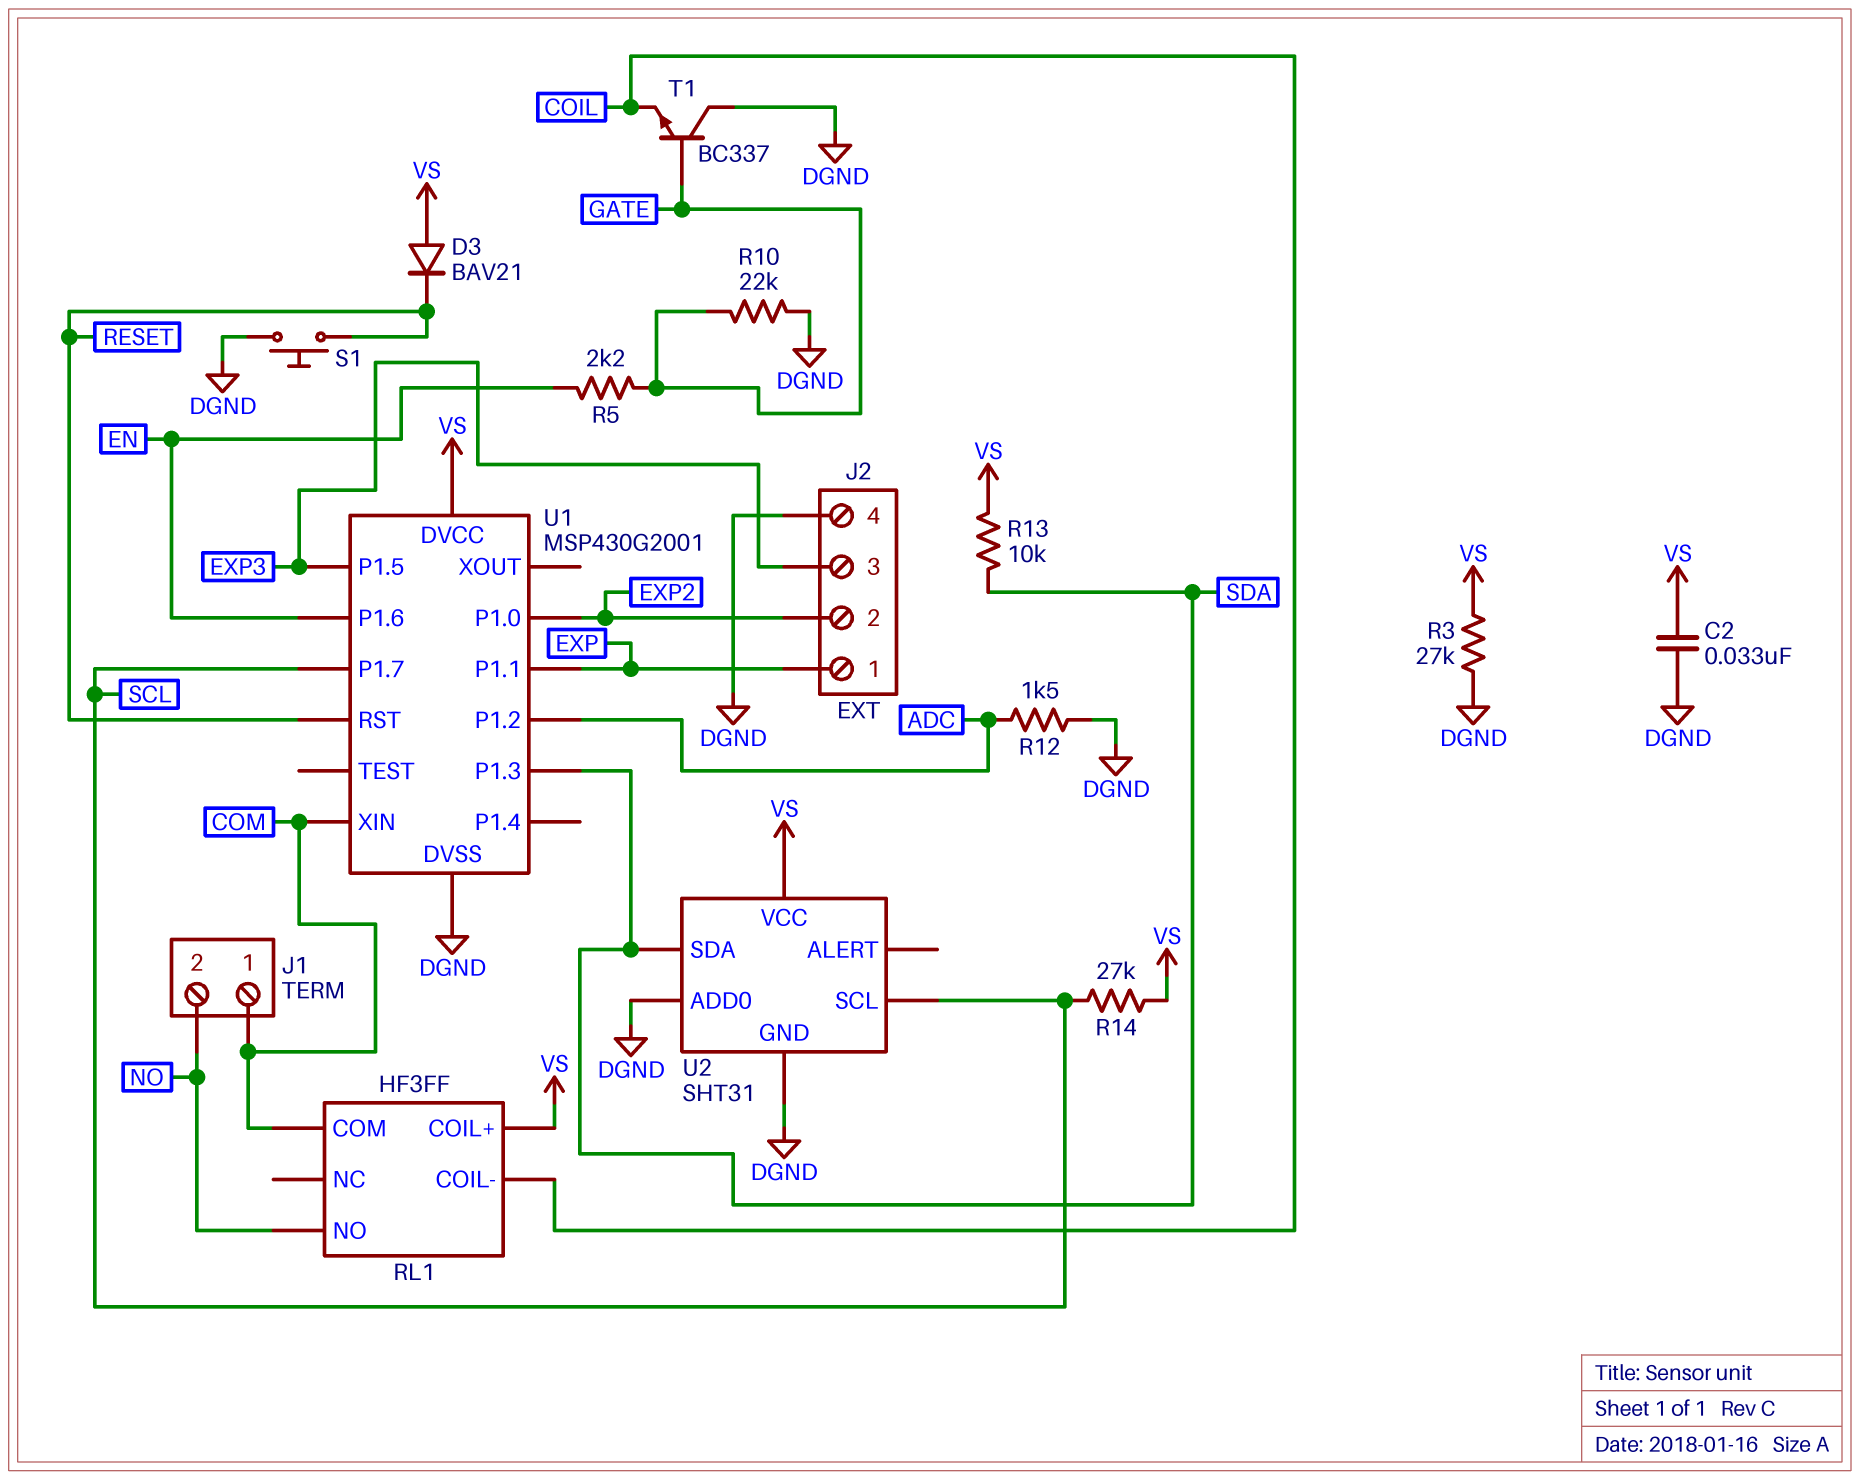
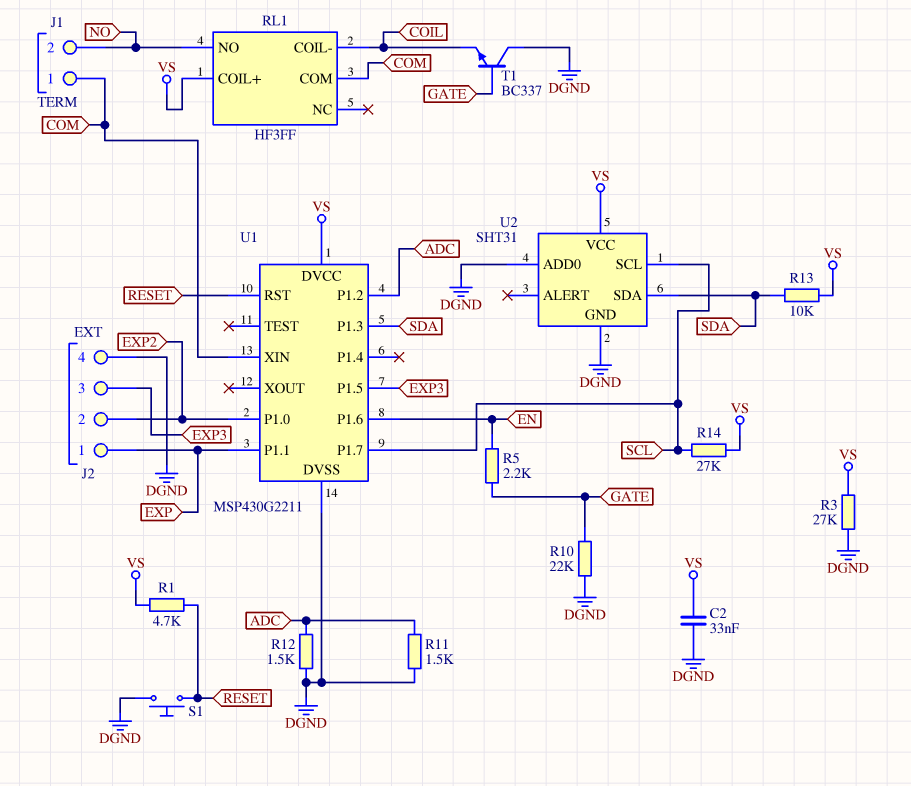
D3: diode BAV21 (A VS, K RESET) -> none
R1: none -> 4.7k (RESET, VS)
R11: none -> 1.5k (ADC, DGND)
U1: MSP430G2001 -> MSP430G2211

